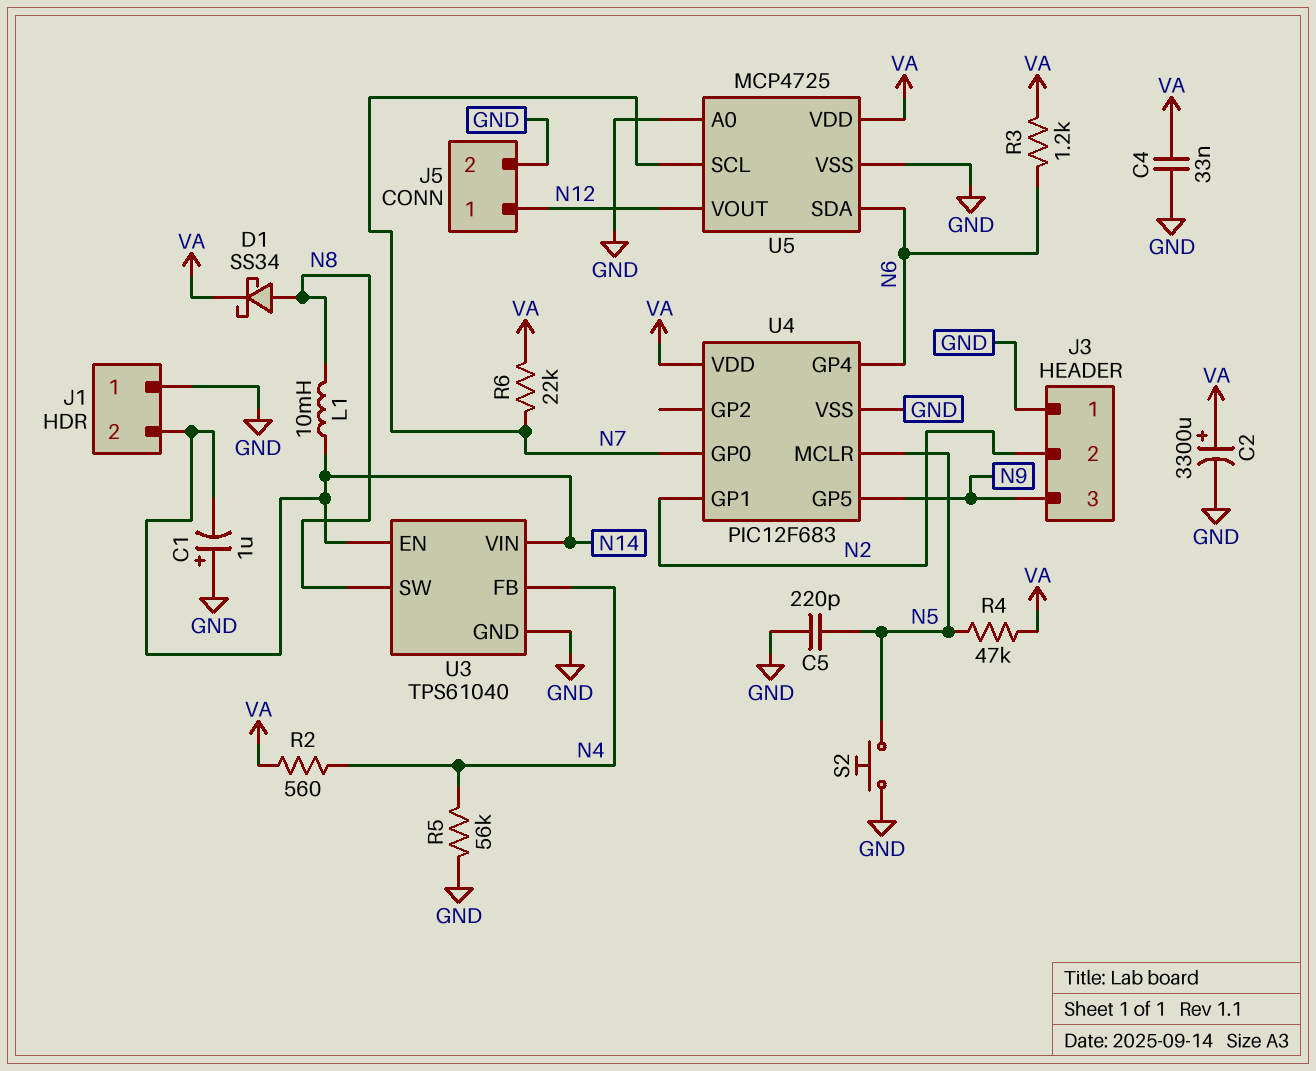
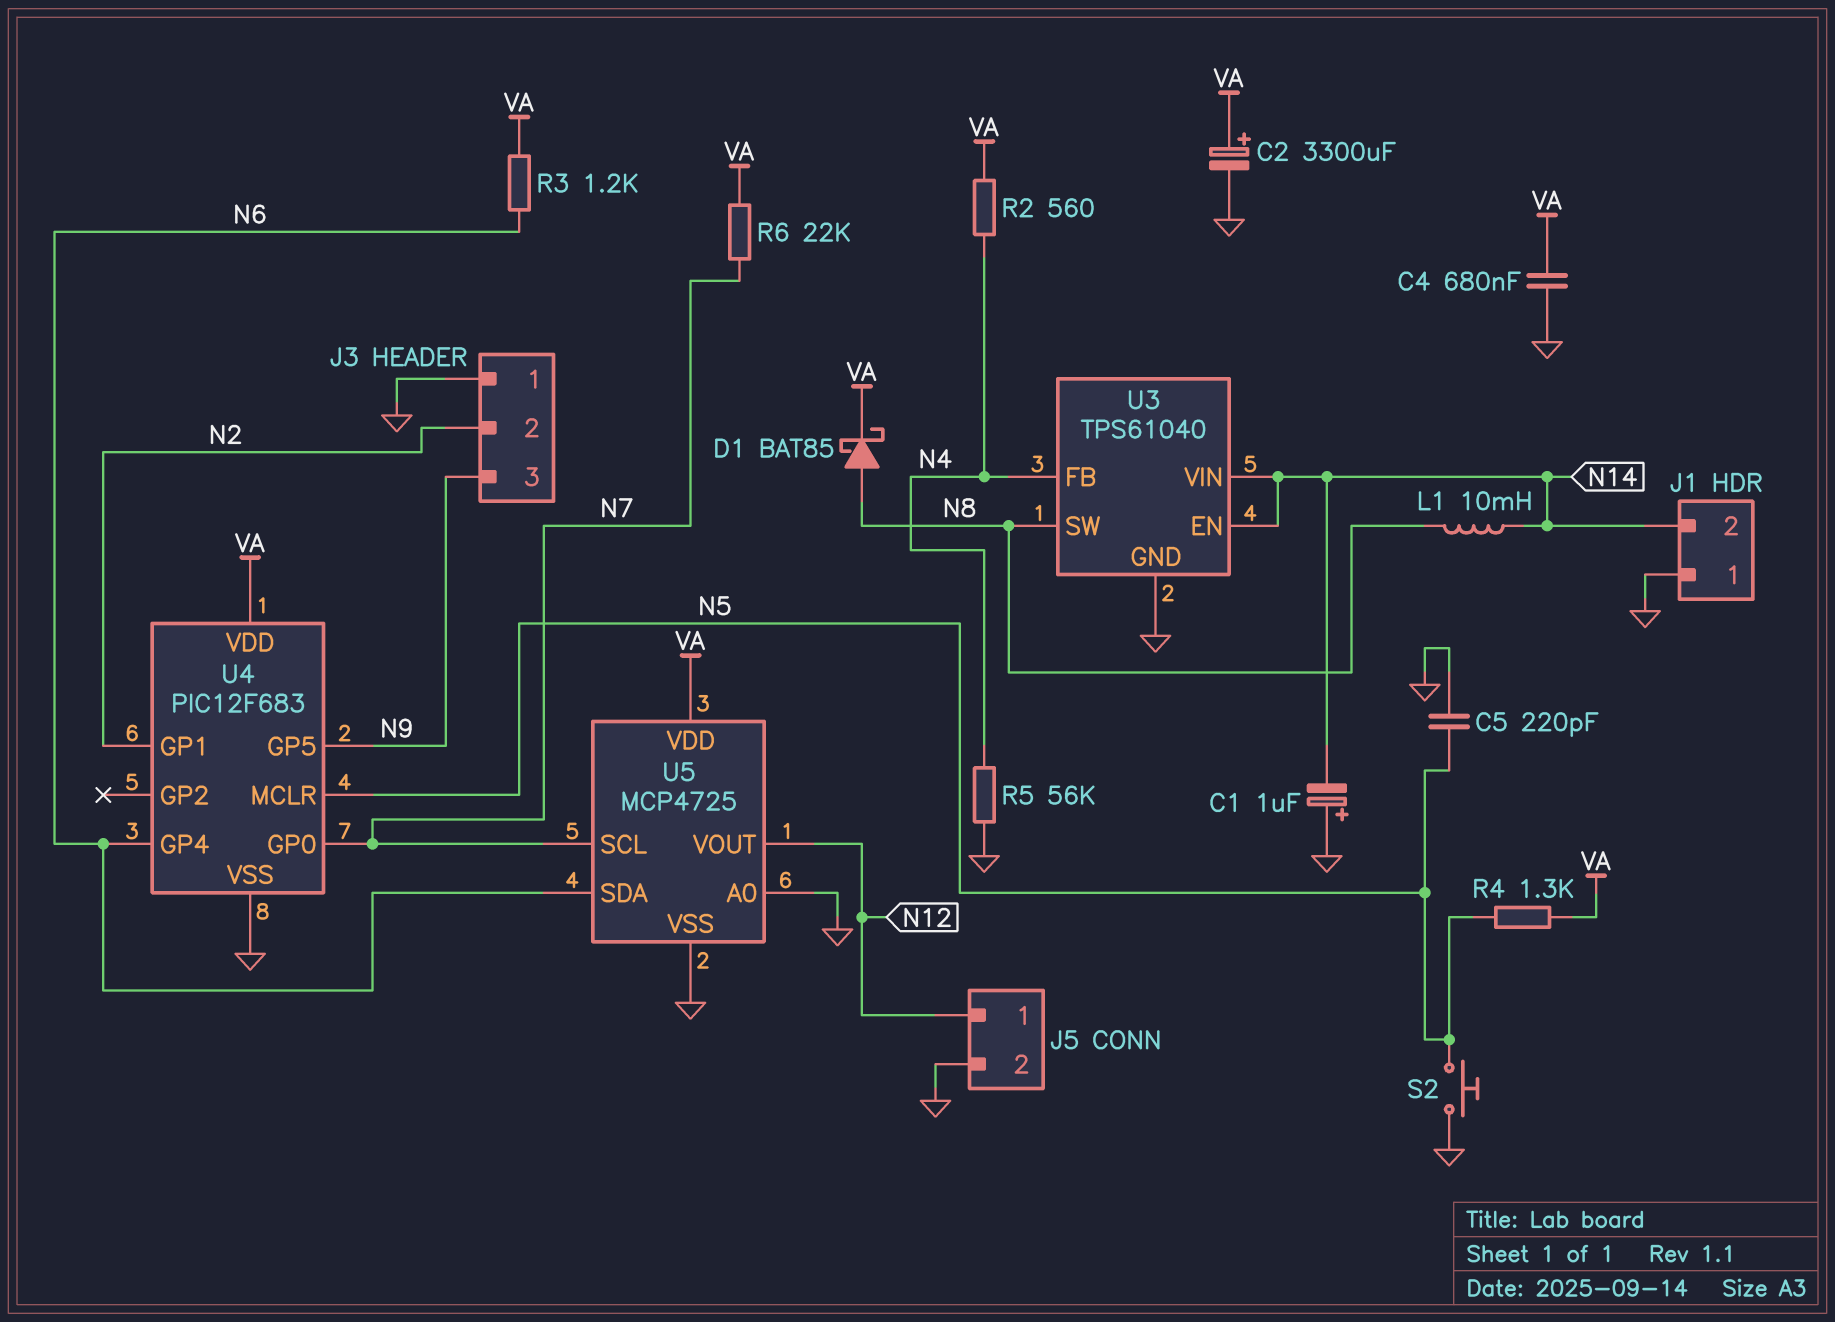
C4: 33nF (GND, VA) -> 680nF (GND, VA)
D1: schottky SS34 (A N8, K VA) -> schottky BAT85 (A N8, K VA)
R4: 47k (N5, VA) -> 1.3k (N5, VA)

